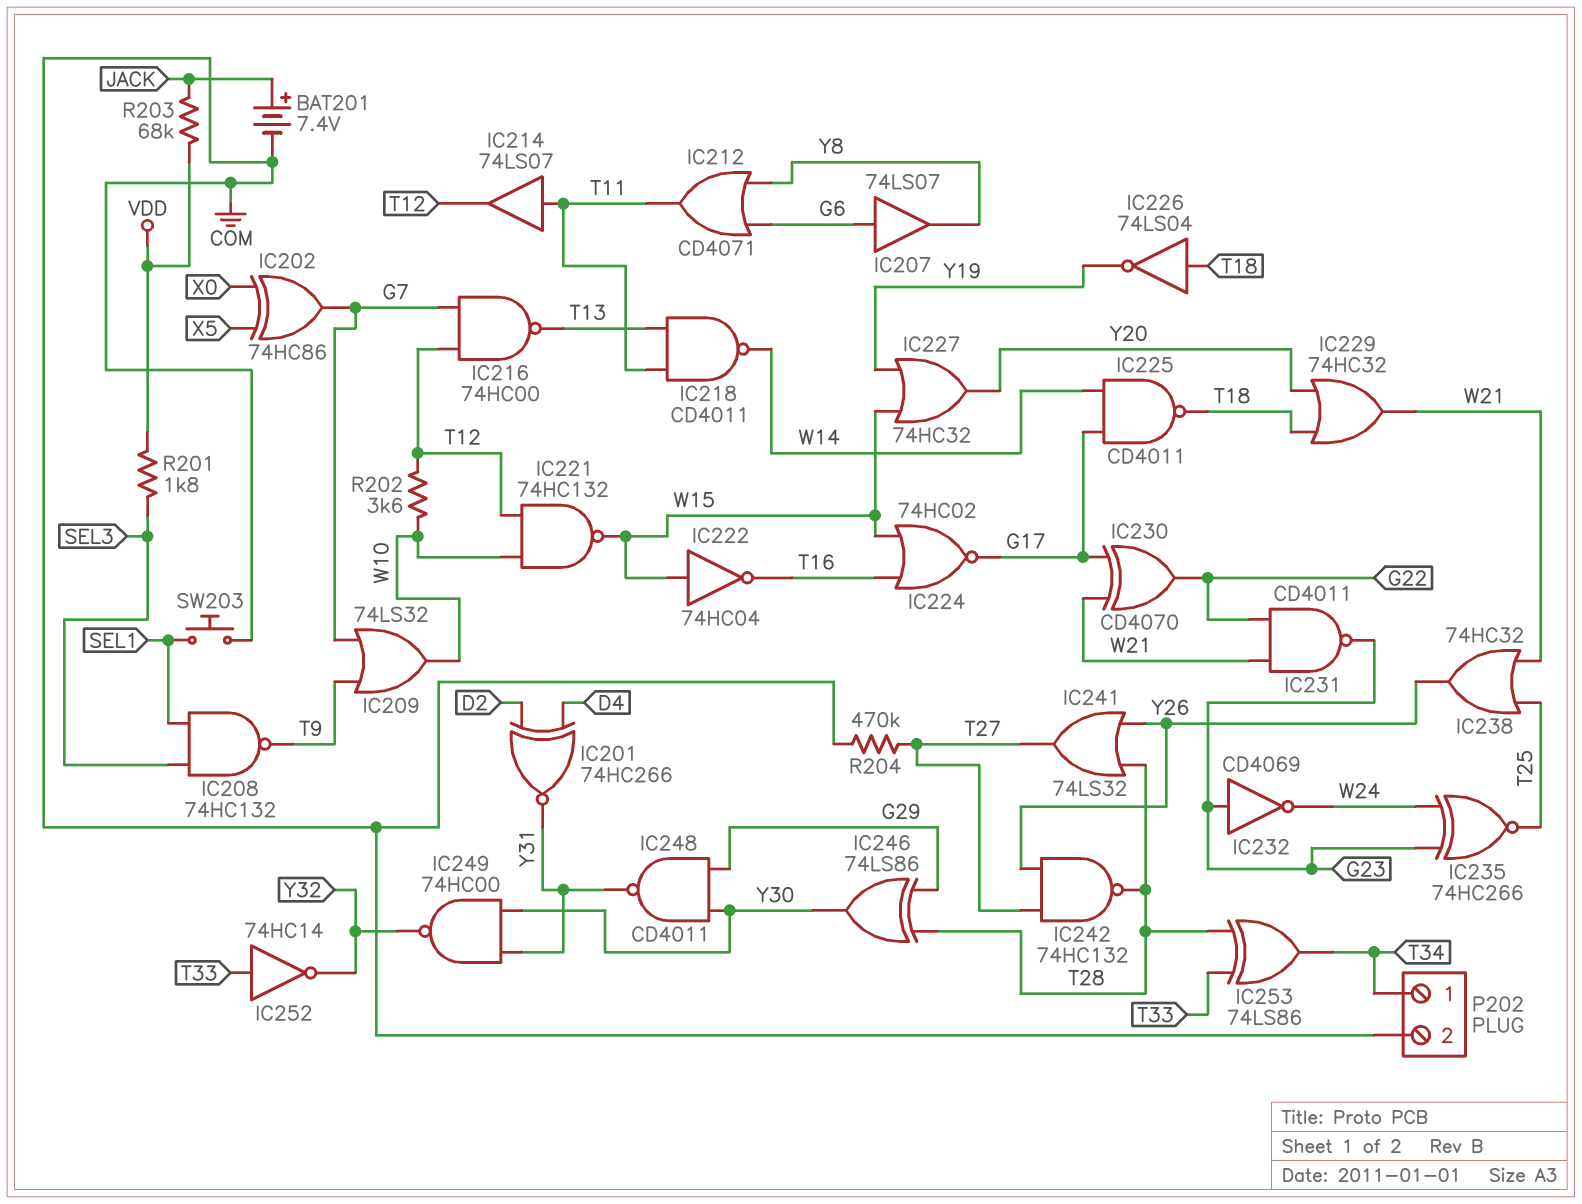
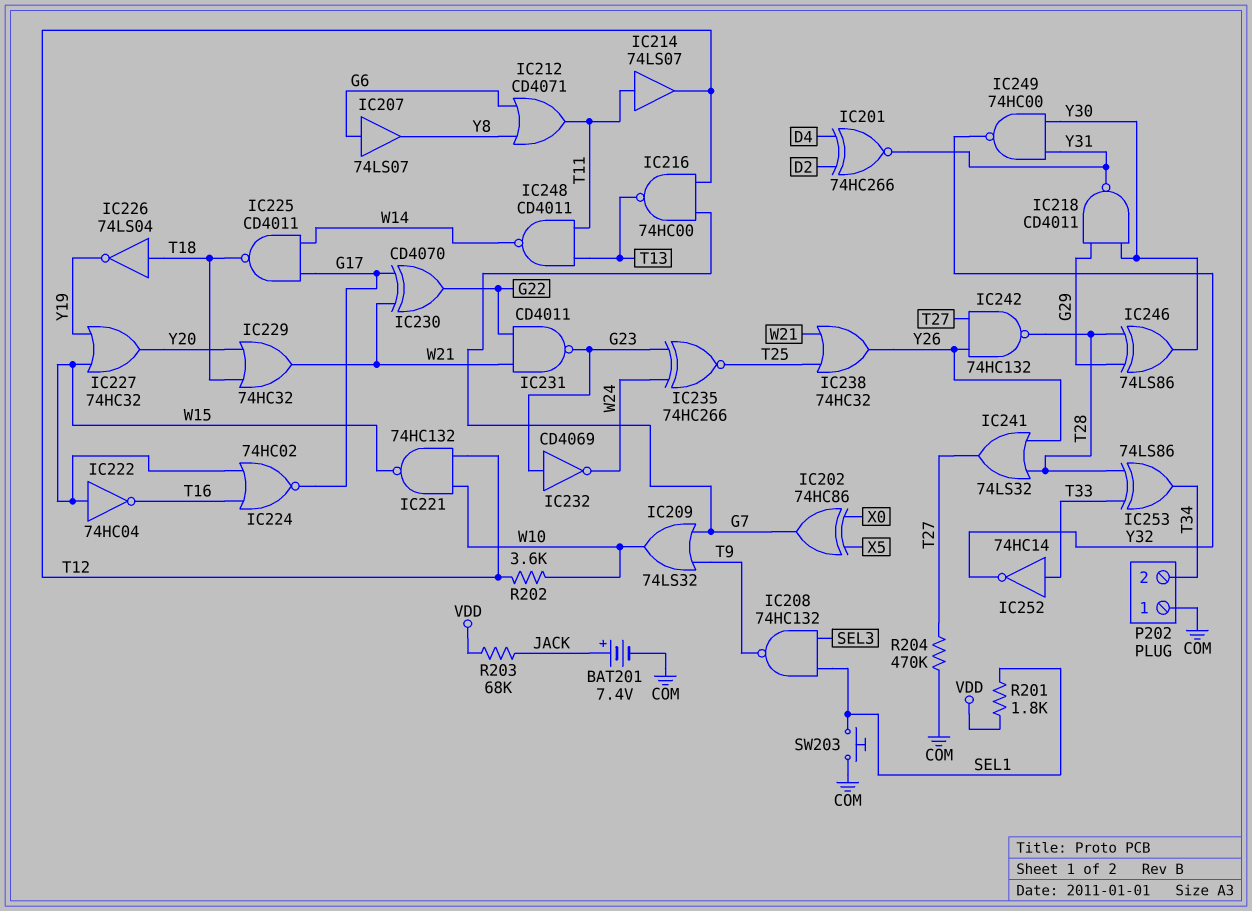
IC218: NAND CD4011 (in T11, in T13, out W14) -> NAND CD4011 (in G29, in Y30, out Y31)
IC248: NAND CD4011 (in G29, in Y30, out Y31) -> NAND CD4011 (in T11, in T13, out W14)
P202 pin 1: T34 -> COM
P202 pin 2: COM -> T34
R201: 1.8k (SEL3, VDD) -> 1.8k (SEL1, VDD)

